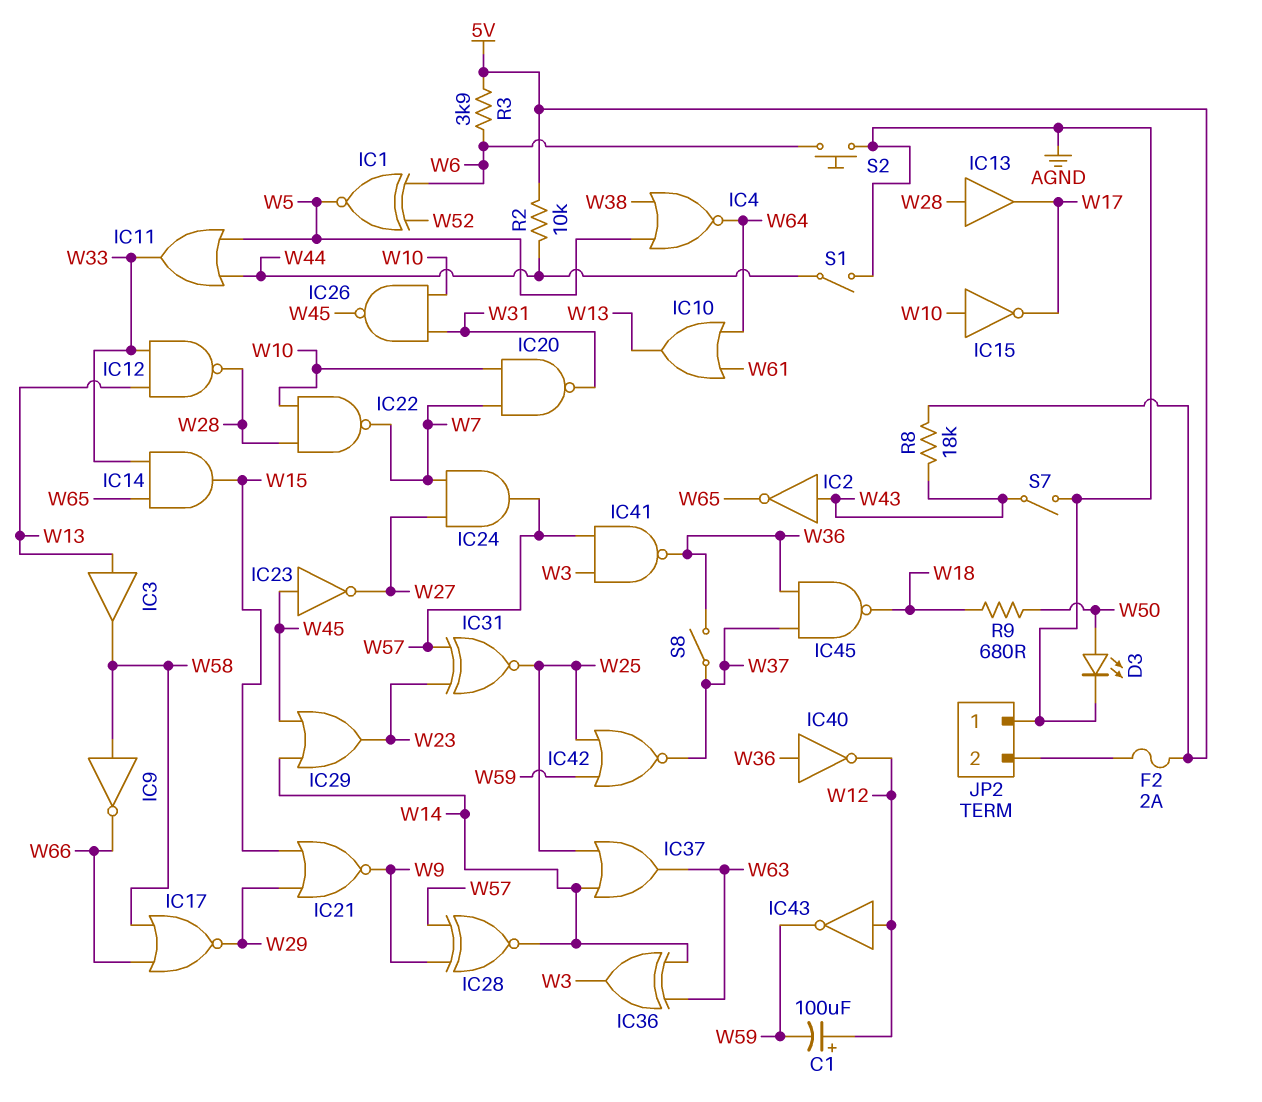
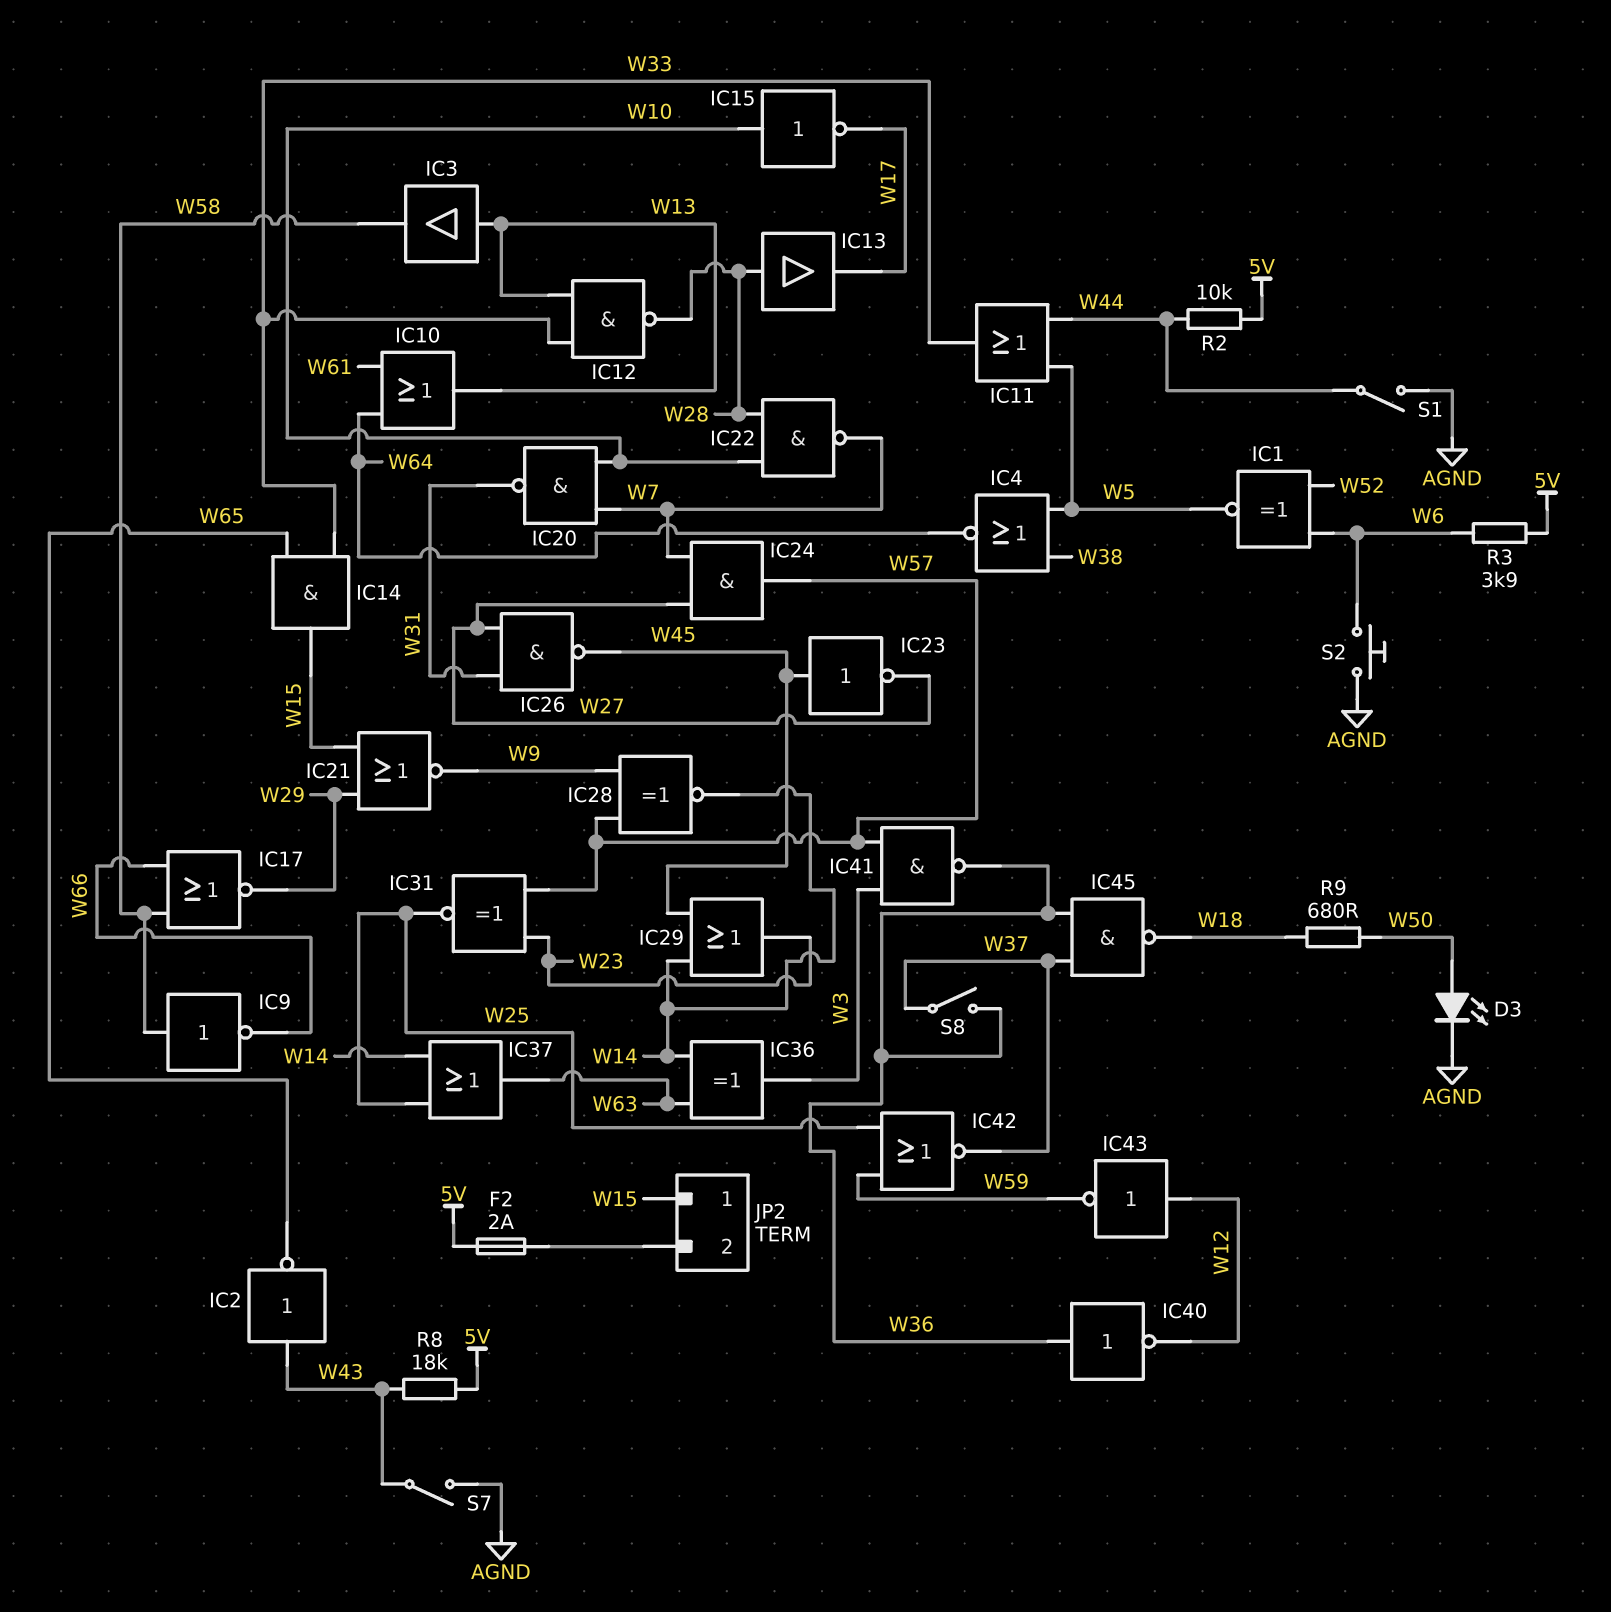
C1: 100uF (plus W12, minus W59) -> none
IC26: NAND (in W10, in W31, out W45) -> NAND (in W27, in W31, out W45)
JP2 pin 1: AGND -> W15

